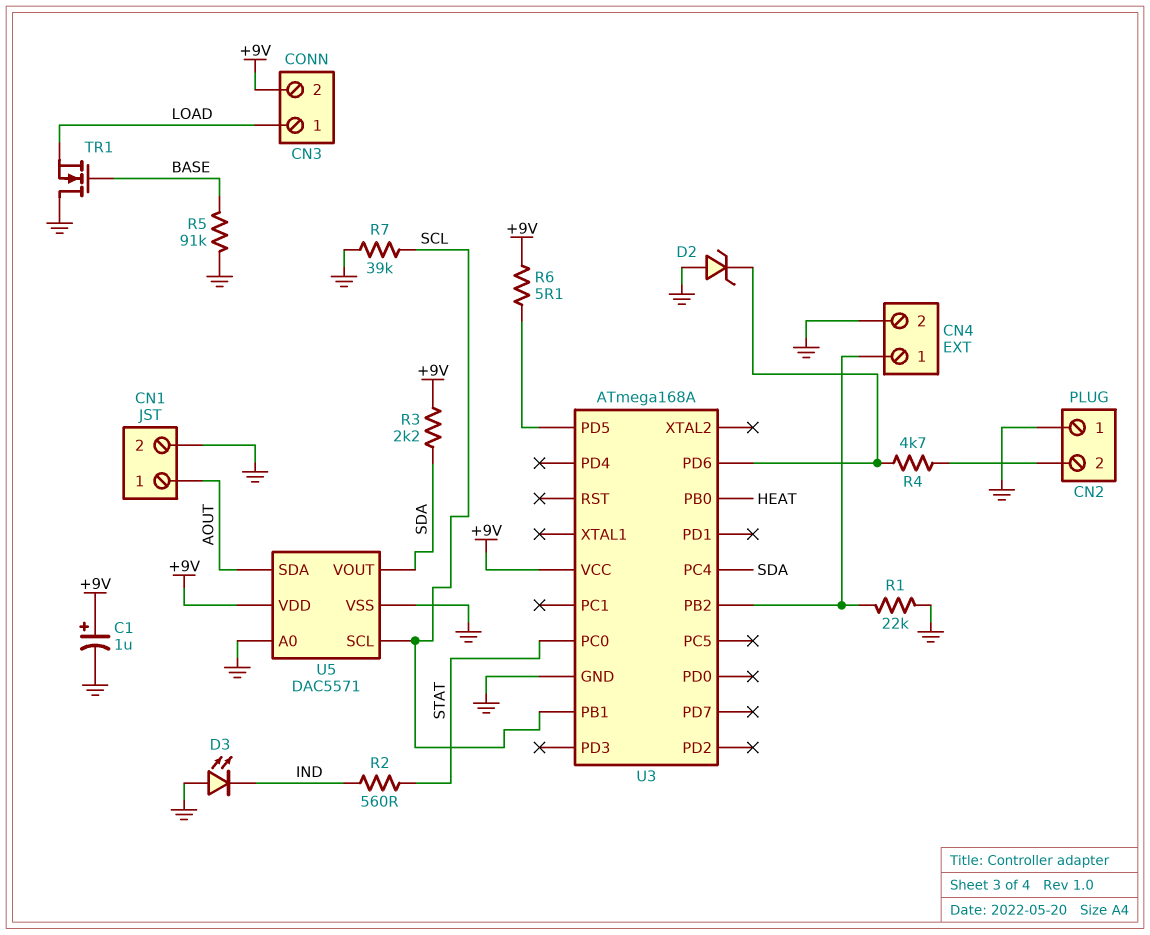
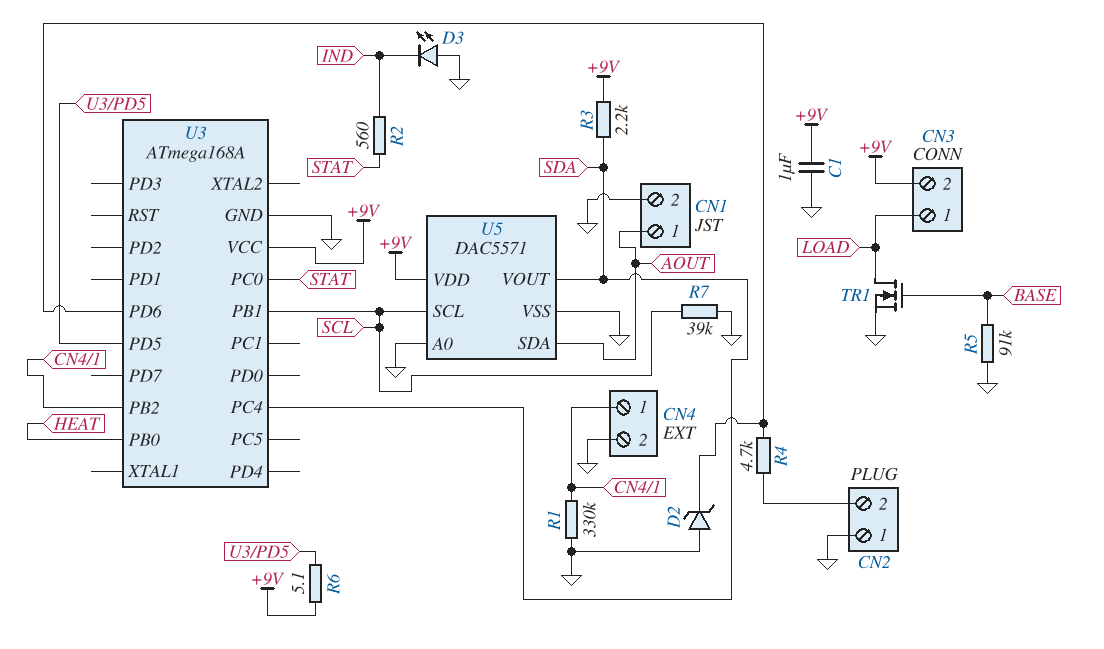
C1: 1uF (plus +9V, minus GND) -> 1uF (+9V, GND)
R1: 22k (CN4/1, GND) -> 330k (CN4/1, GND)
TR1: NMOS (G BASE, D GND, S LOAD) -> NMOS (G BASE, D LOAD, S GND)

